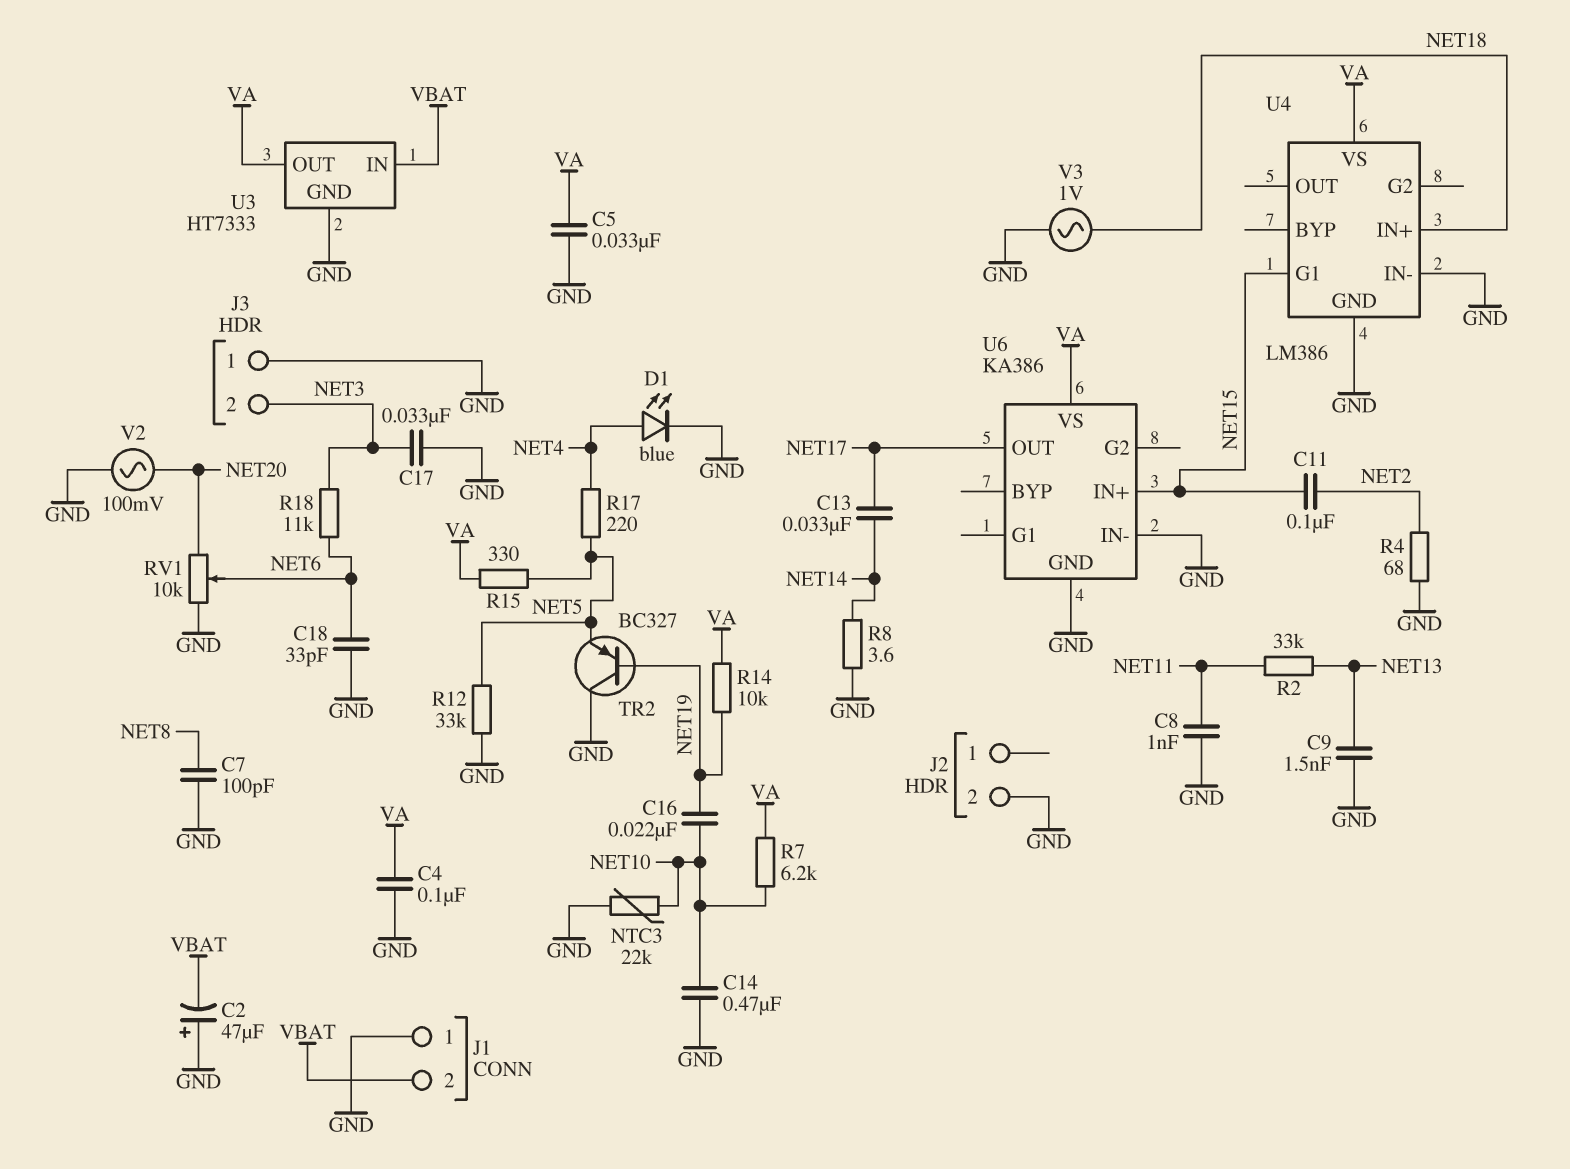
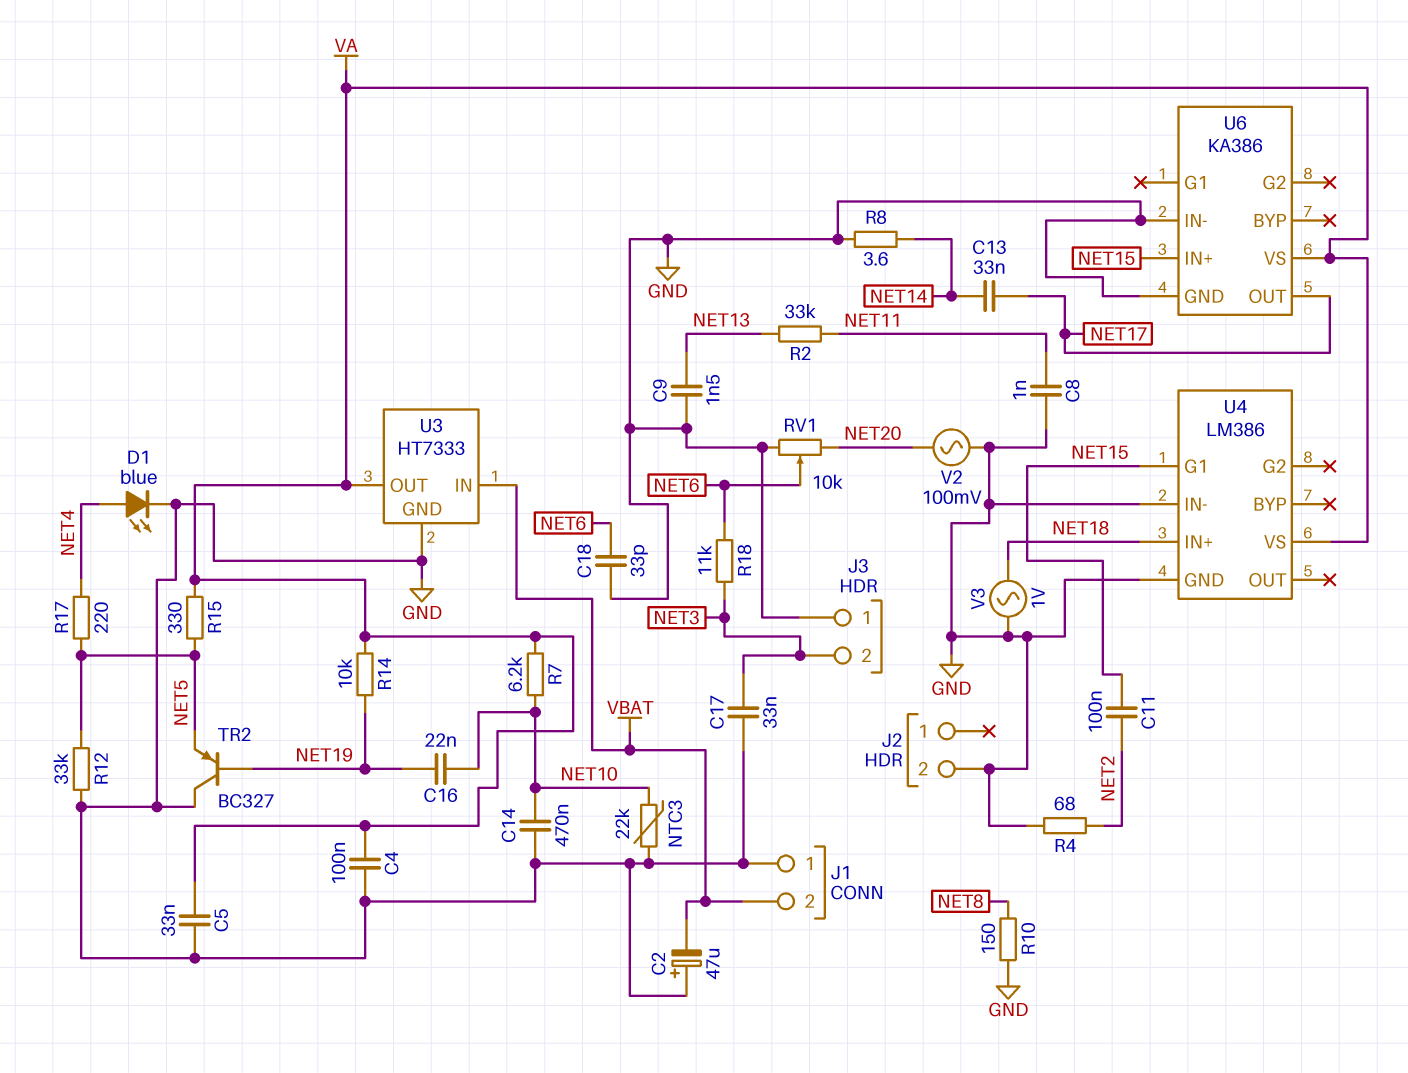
C7: 100pF (GND, NET8) -> none
R10: none -> 150 (GND, NET8)

